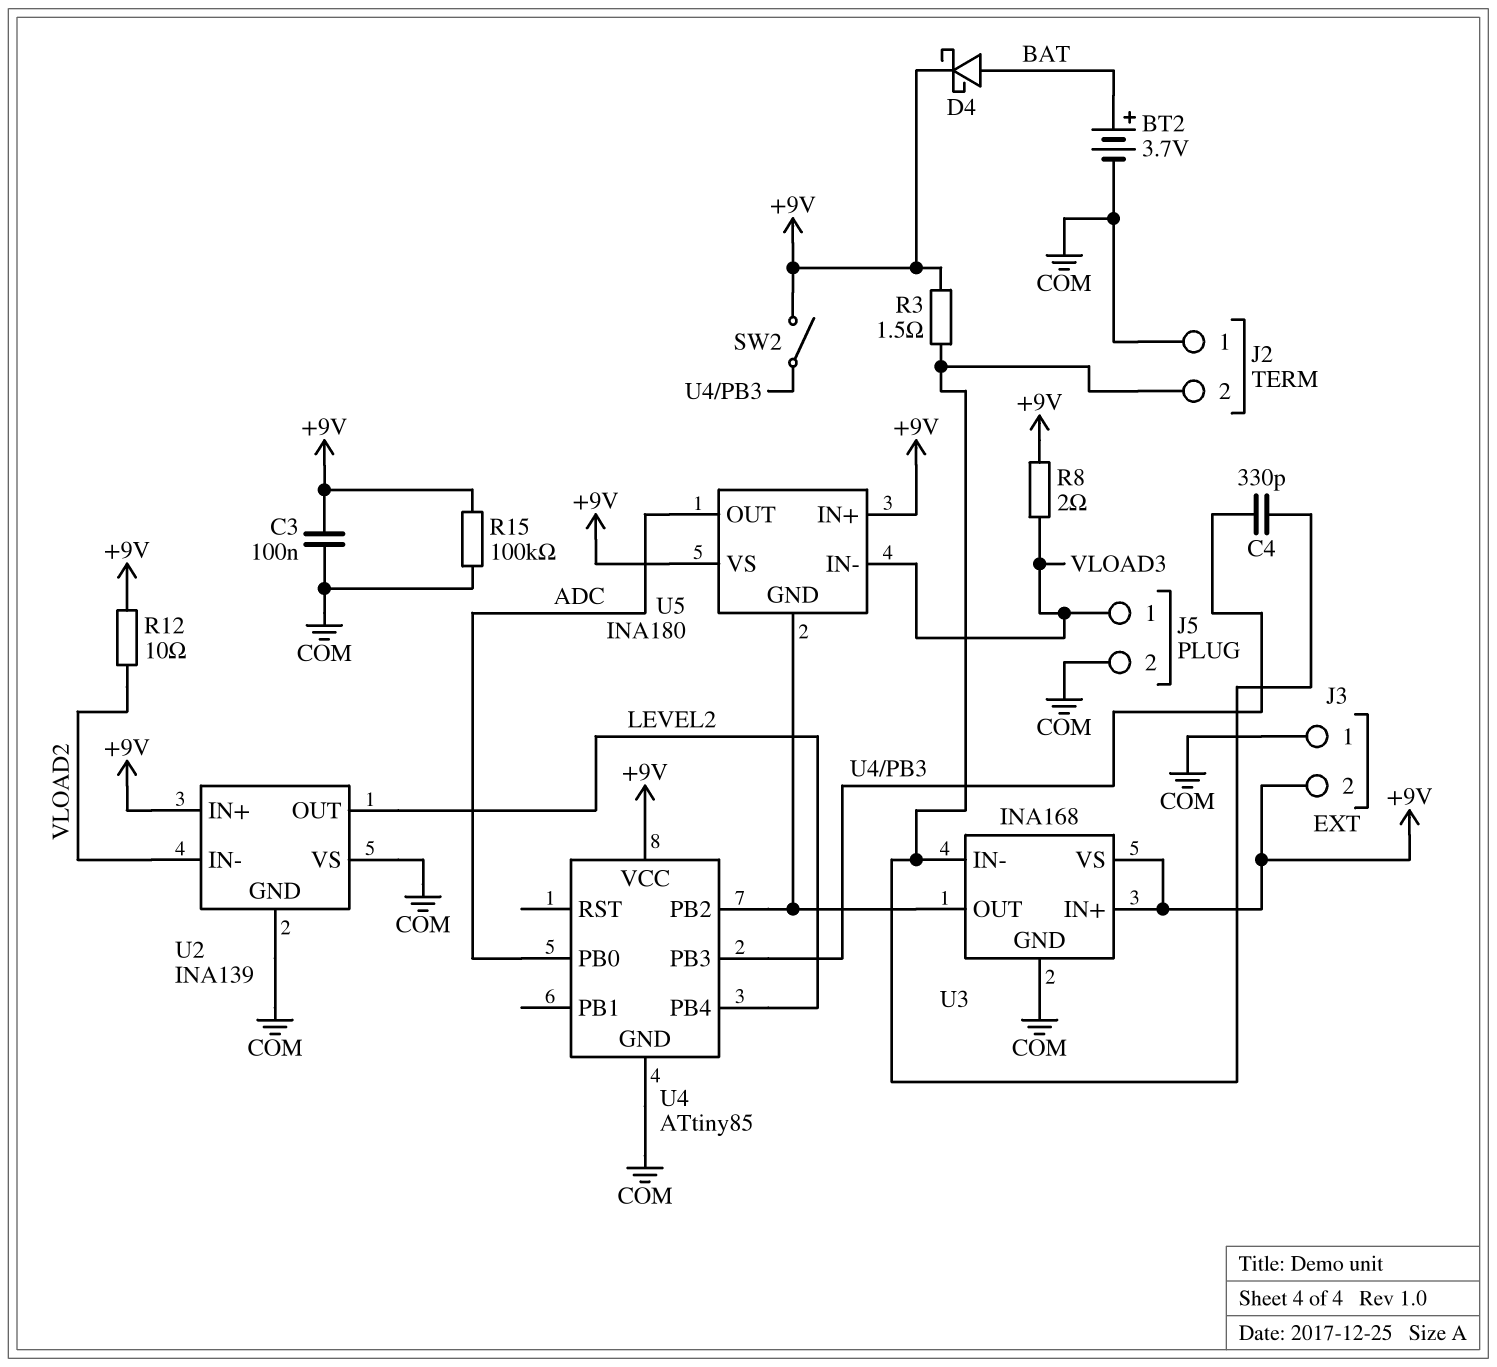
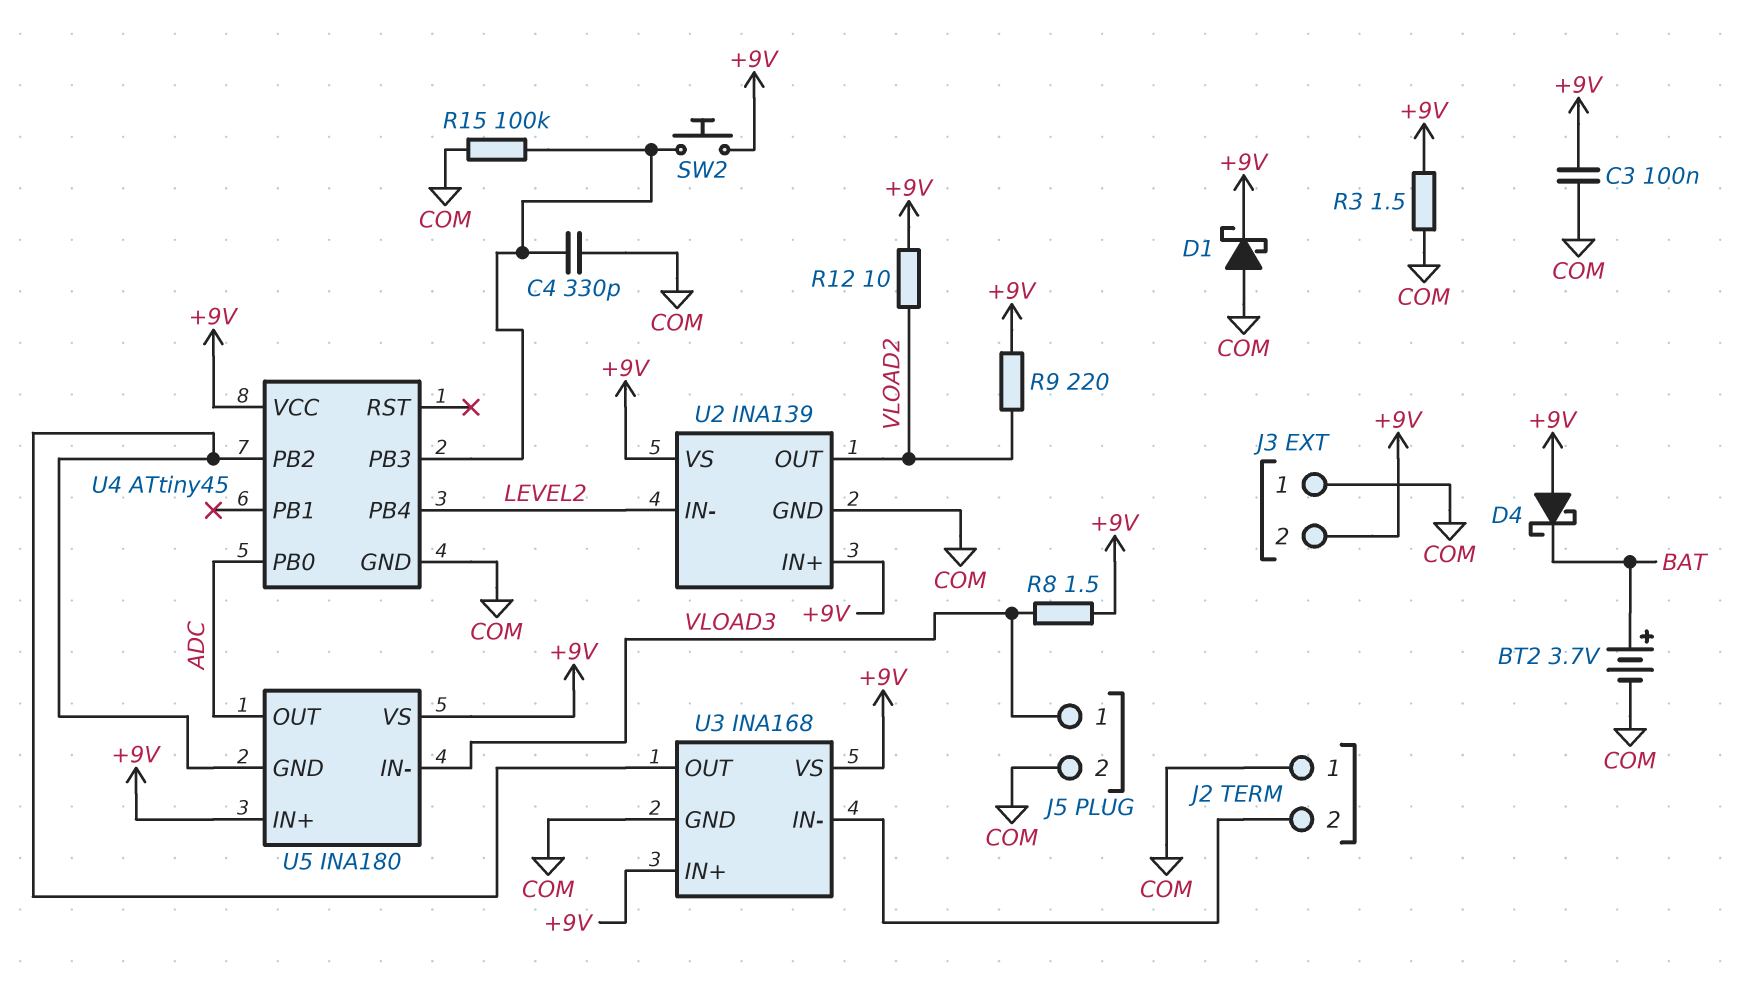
C4: 330pF (J2/2, U4/PB3) -> 330pF (COM, U4/PB3)
D1: none -> schottky (A COM, K +9V)
D4: schottky (A BAT, K +9V) -> schottky (A +9V, K BAT)
R3: 1.5 (+9V, J2/2) -> 1.5 (+9V, COM)
R8: 2 (+9V, VLOAD3) -> 1.5 (+9V, VLOAD3)
R9: none -> 220 (+9V, VLOAD2)
R15: 100k (+9V, COM) -> 100k (COM, U4/PB3)
SW2: switch (+9V, U4/PB3) -> button (+9V, U4/PB3)
U2 pin IN-: VLOAD2 -> LEVEL2
U2 pin OUT: LEVEL2 -> VLOAD2
U2 pin VS: COM -> +9V
U4: ATtiny85 -> ATtiny45

